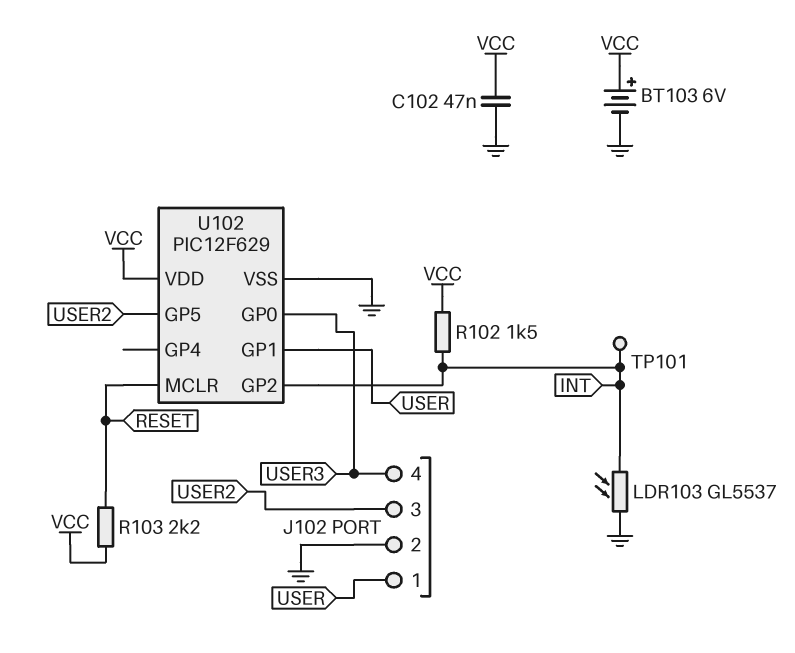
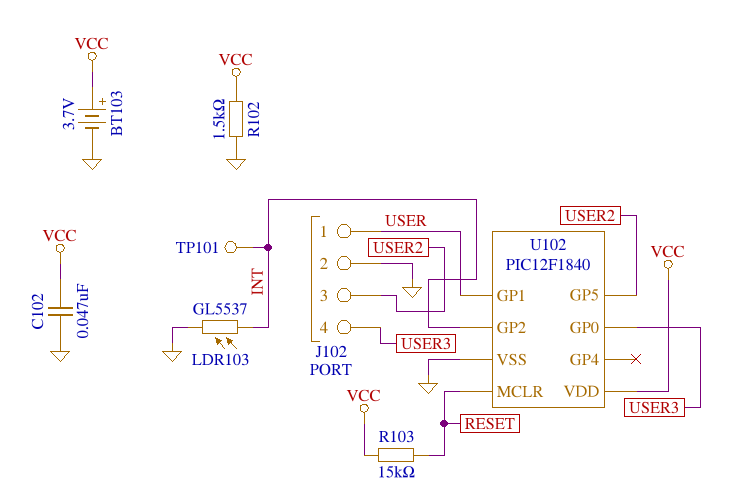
BT103: 6V (plus VCC, minus GND) -> 3.7V (plus VCC, minus GND)
R102: 1.5k (INT, VCC) -> 1.5k (GND, VCC)
R103: 2.2k (RESET, VCC) -> 15k (RESET, VCC)
U102: PIC12F629 -> PIC12F1840

